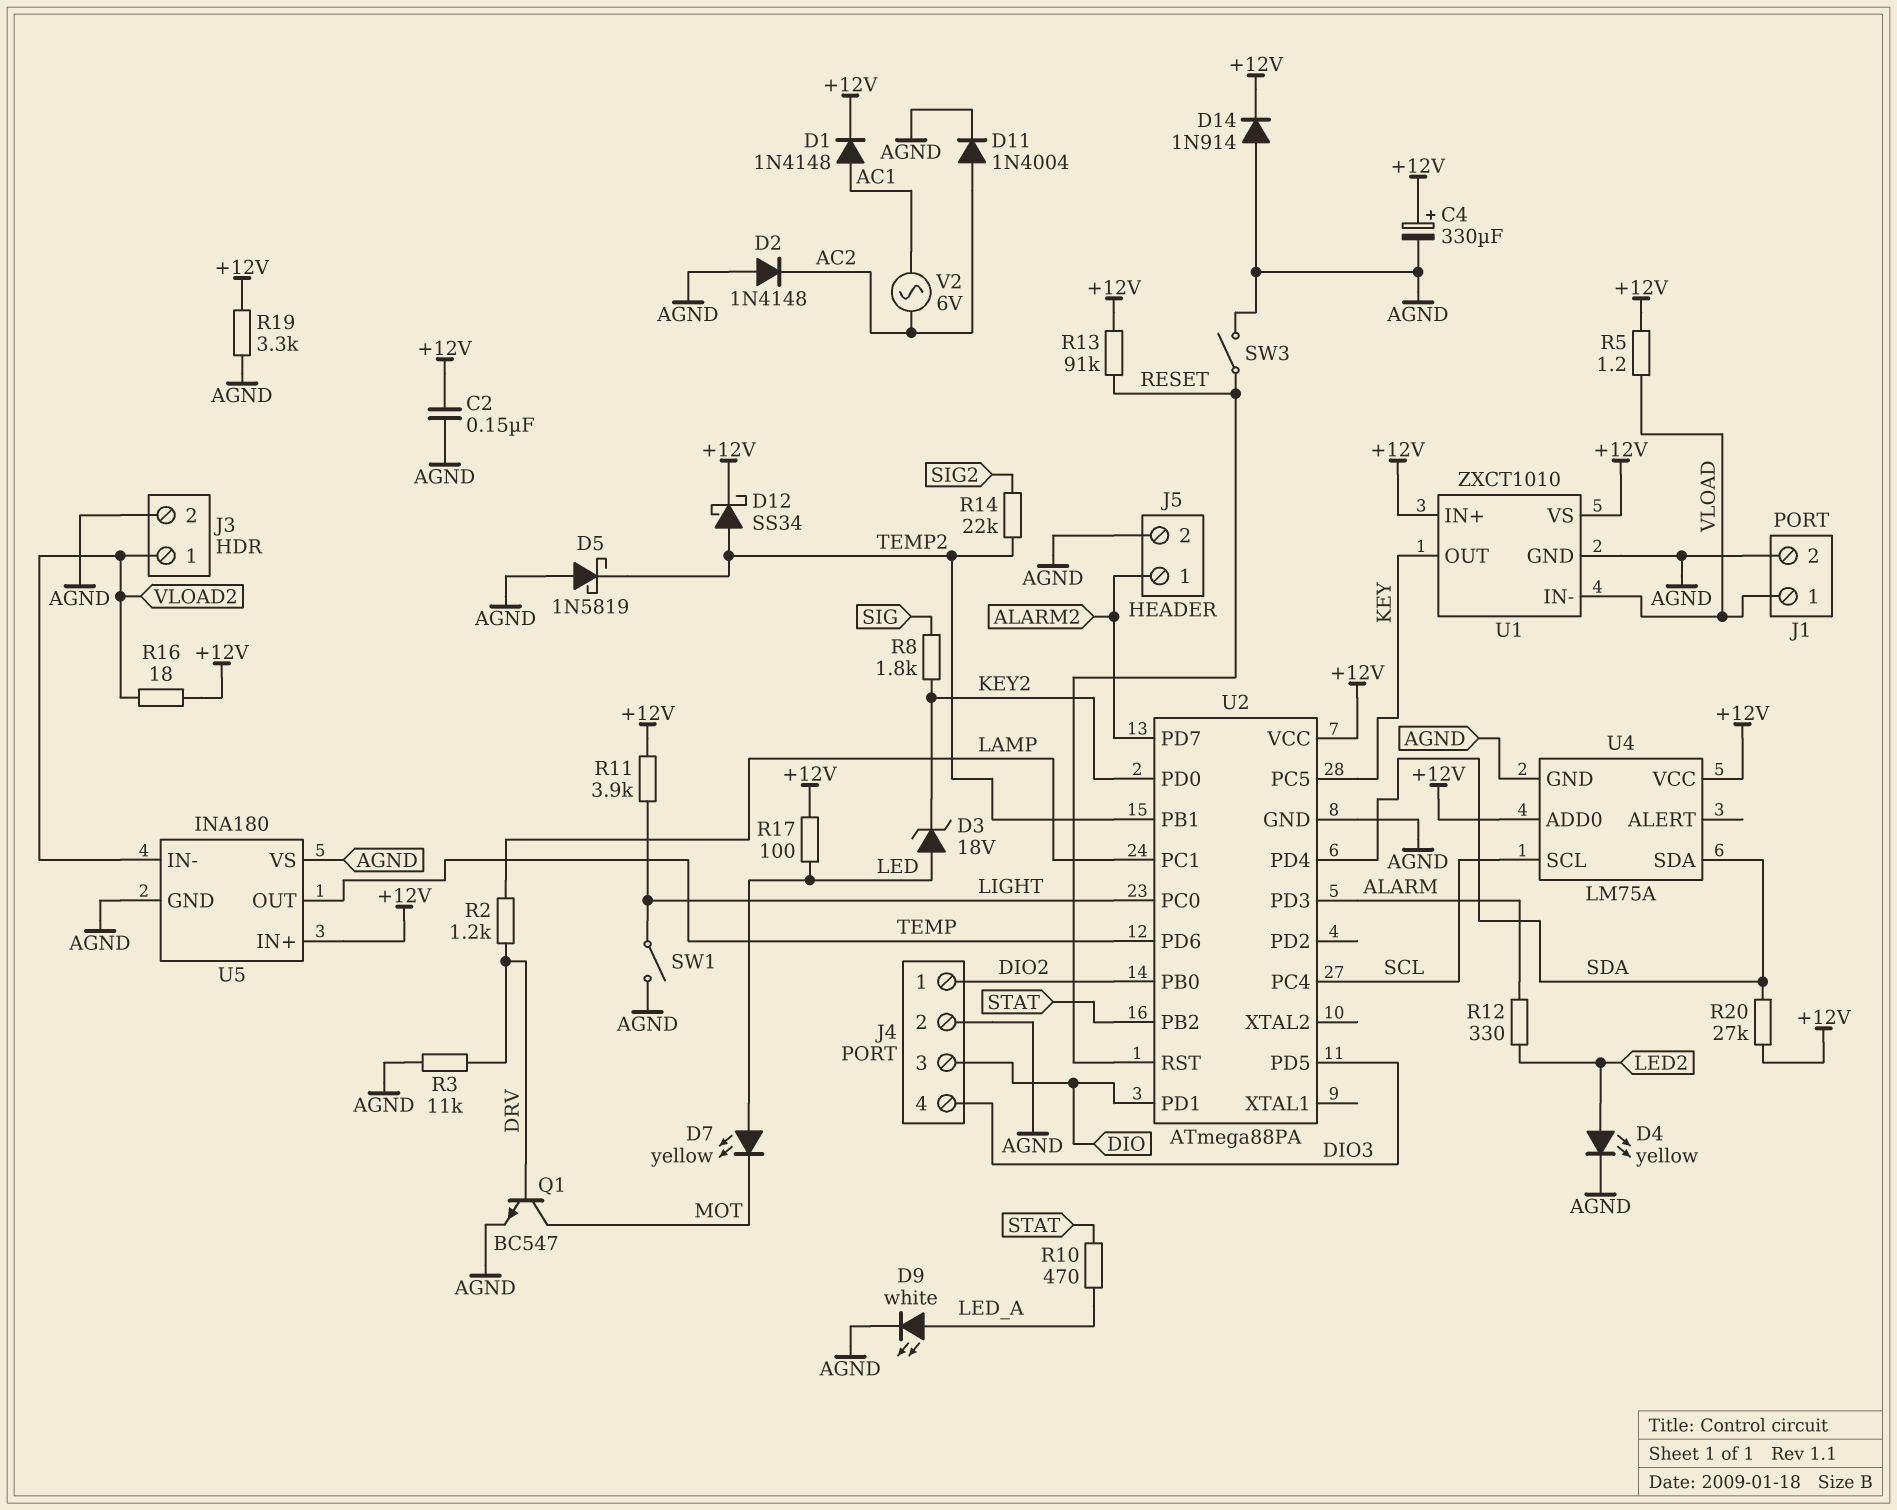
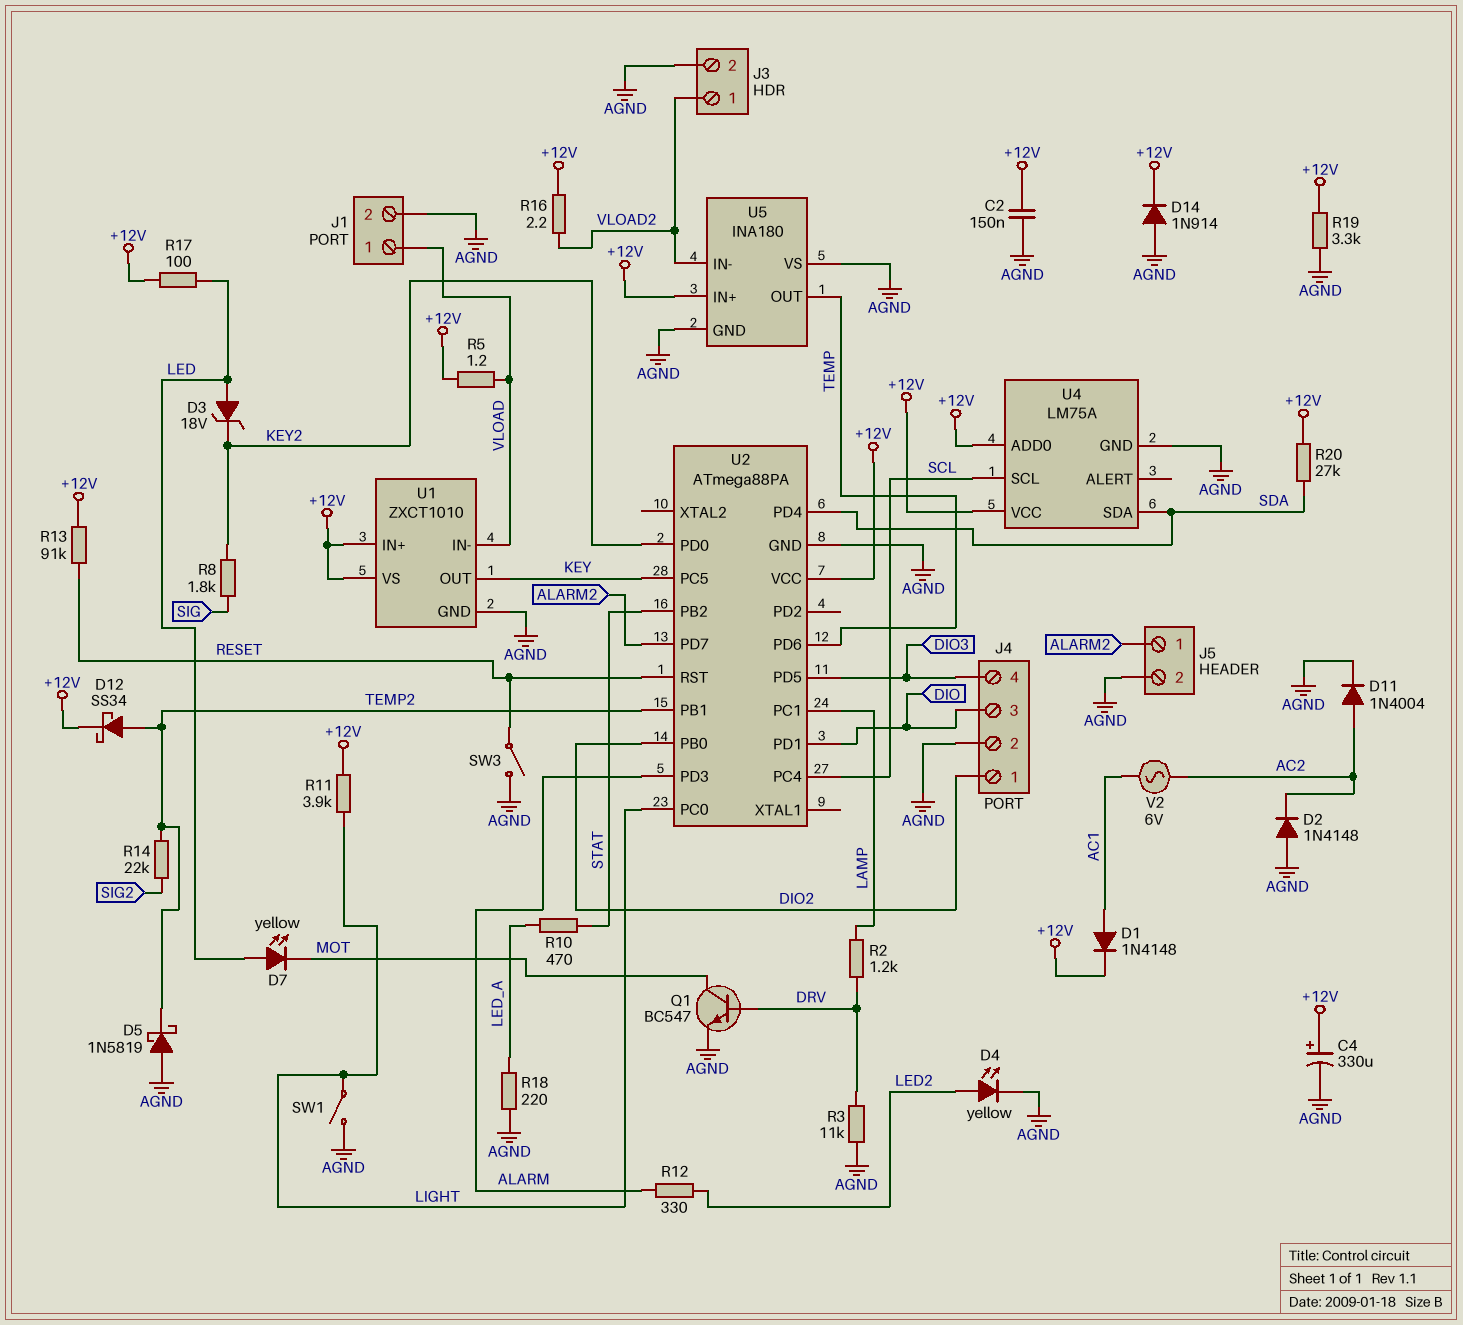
D9: LED white (A LED_A, K AGND) -> none
R16: 18 (+12V, VLOAD2) -> 2.2 (+12V, VLOAD2)
R18: none -> 220 (AGND, LED_A)

